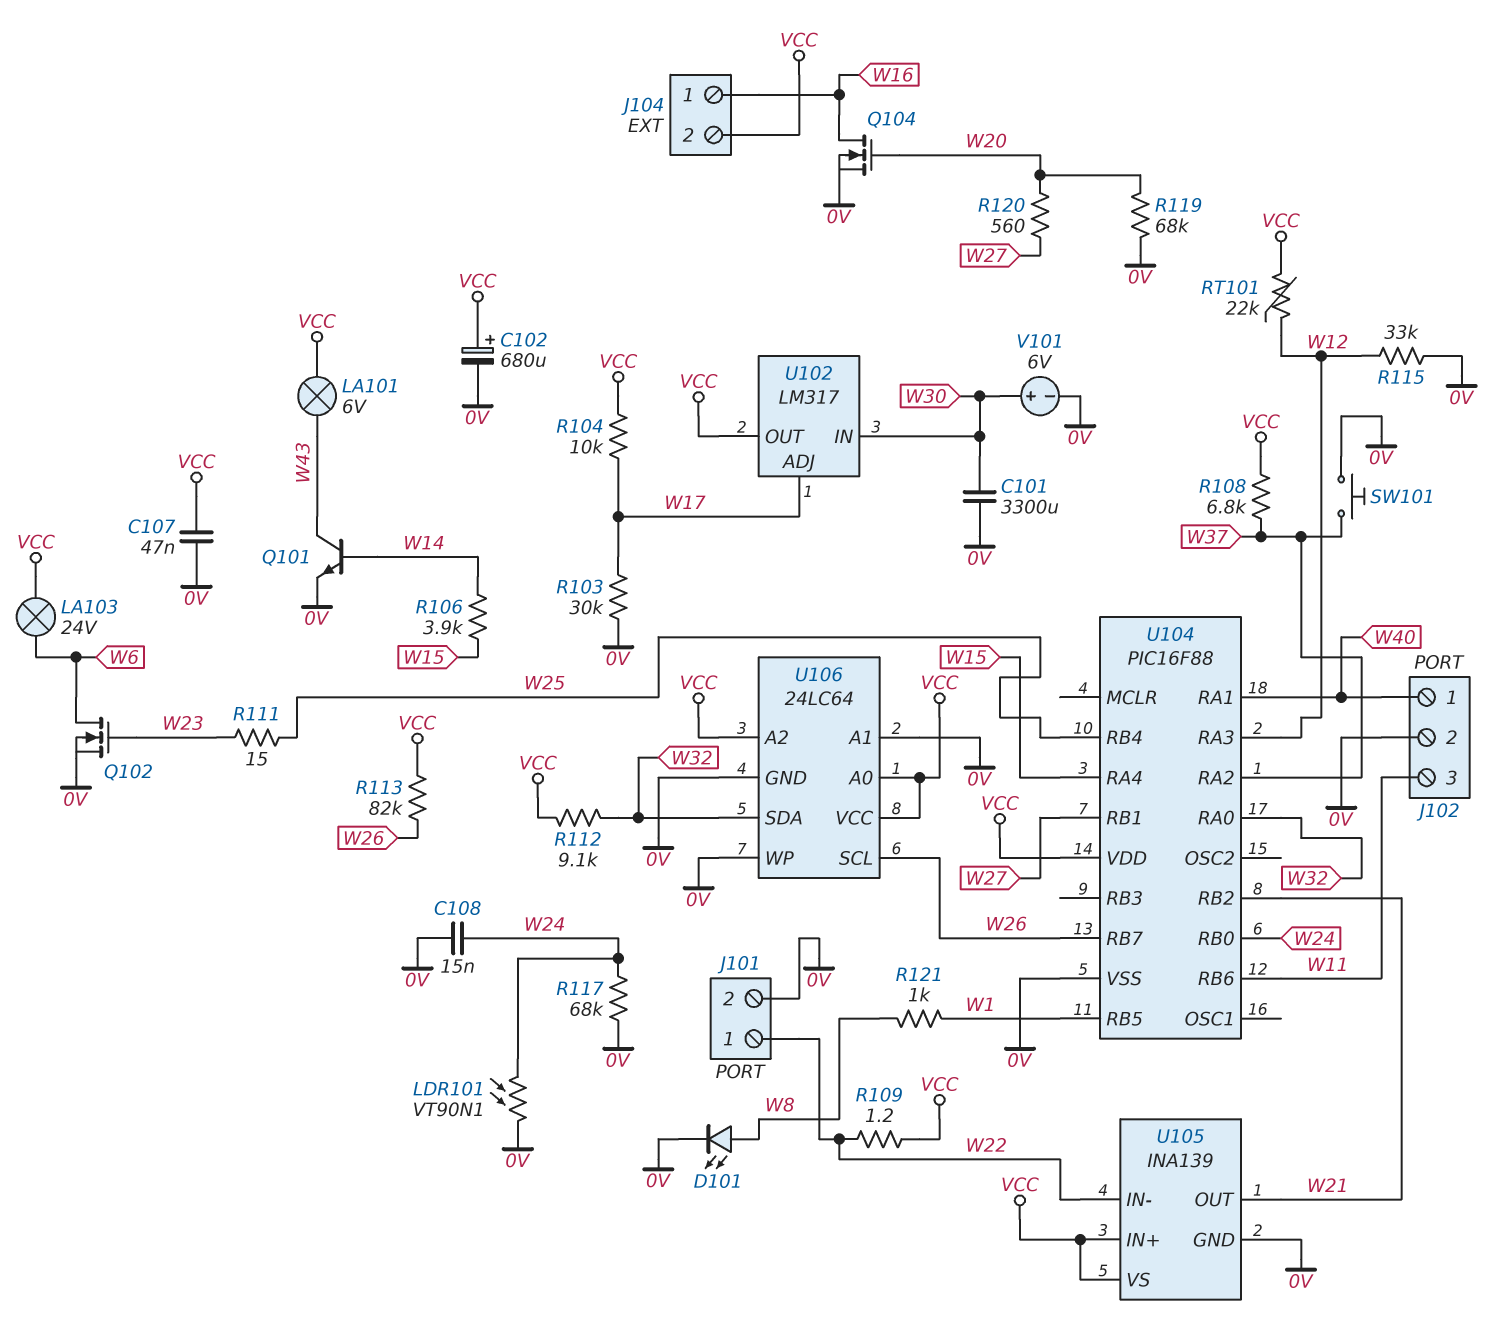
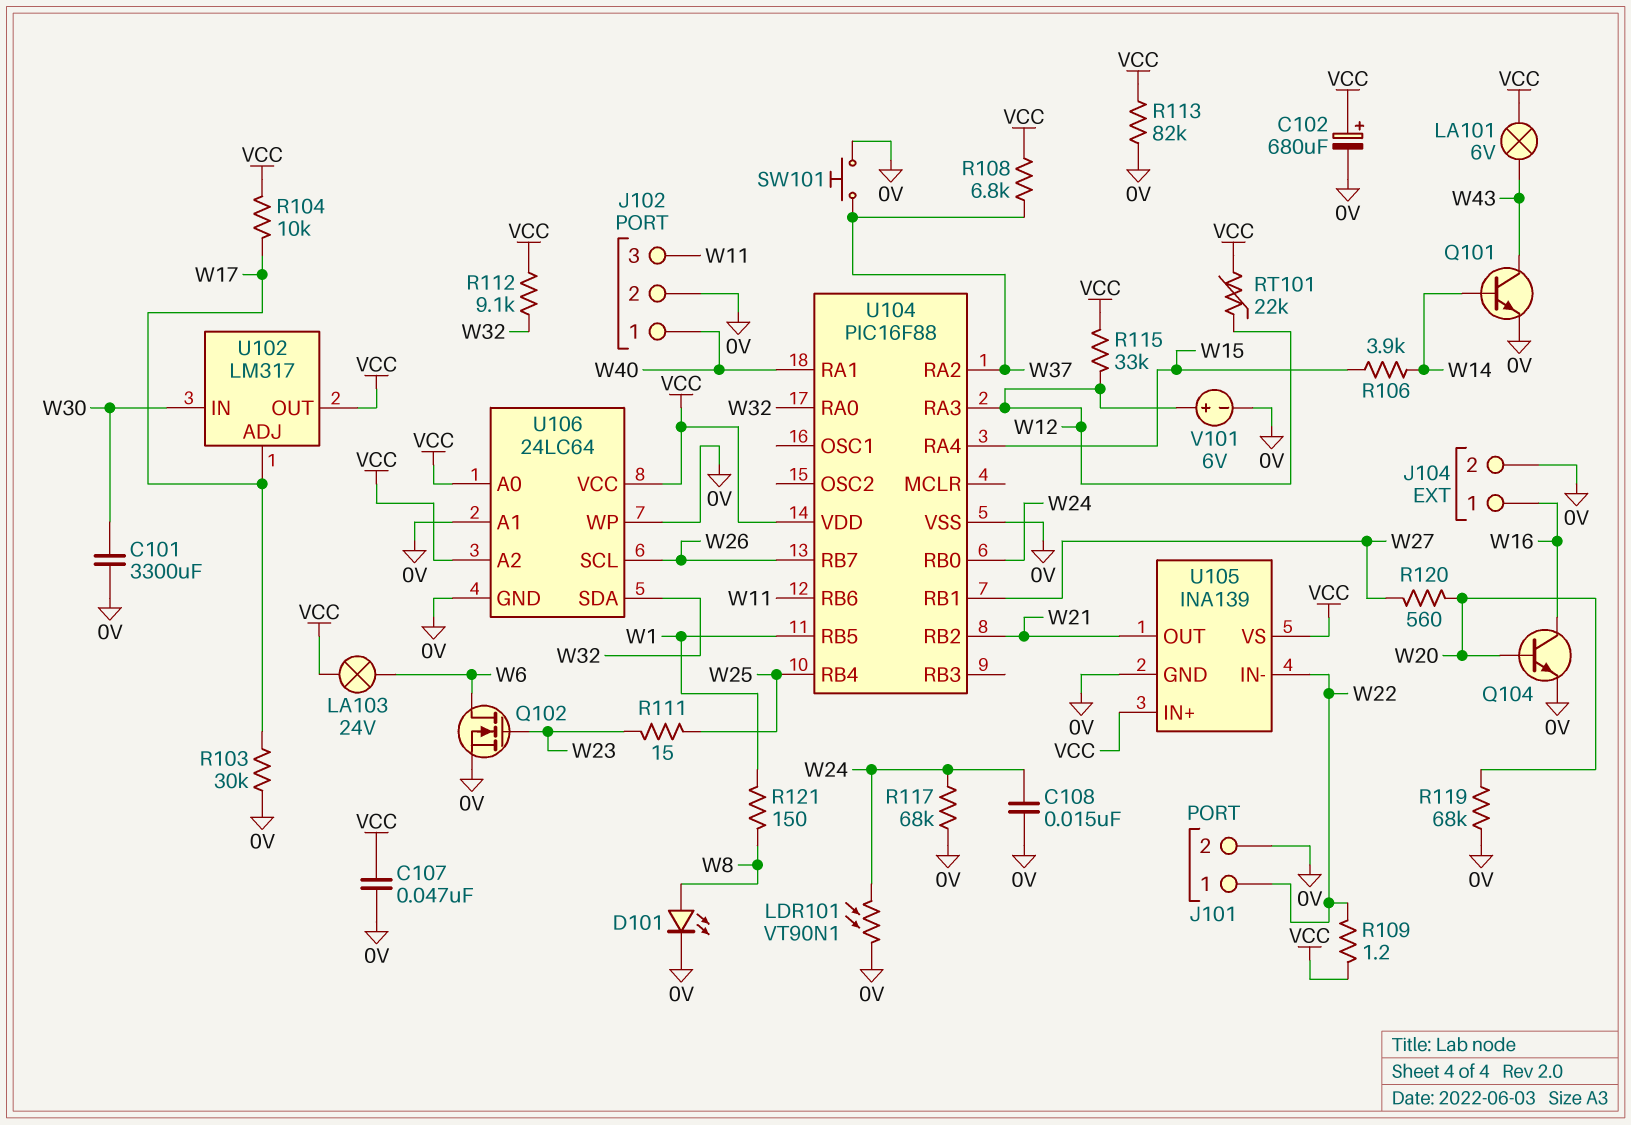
J104 pin 2: VCC -> 0V
Q104: NMOS (G W20, D W16, S 0V) -> NPN (B W20, C W16, E 0V)
R113: 82k (VCC, W26) -> 82k (0V, VCC)
R115: 33k (0V, W12) -> 33k (VCC, W12)
R121: 1k (W1, W8) -> 150 (W1, W8)
V101: 6V (plus W30, minus 0V) -> 6V (plus W12, minus 0V)

